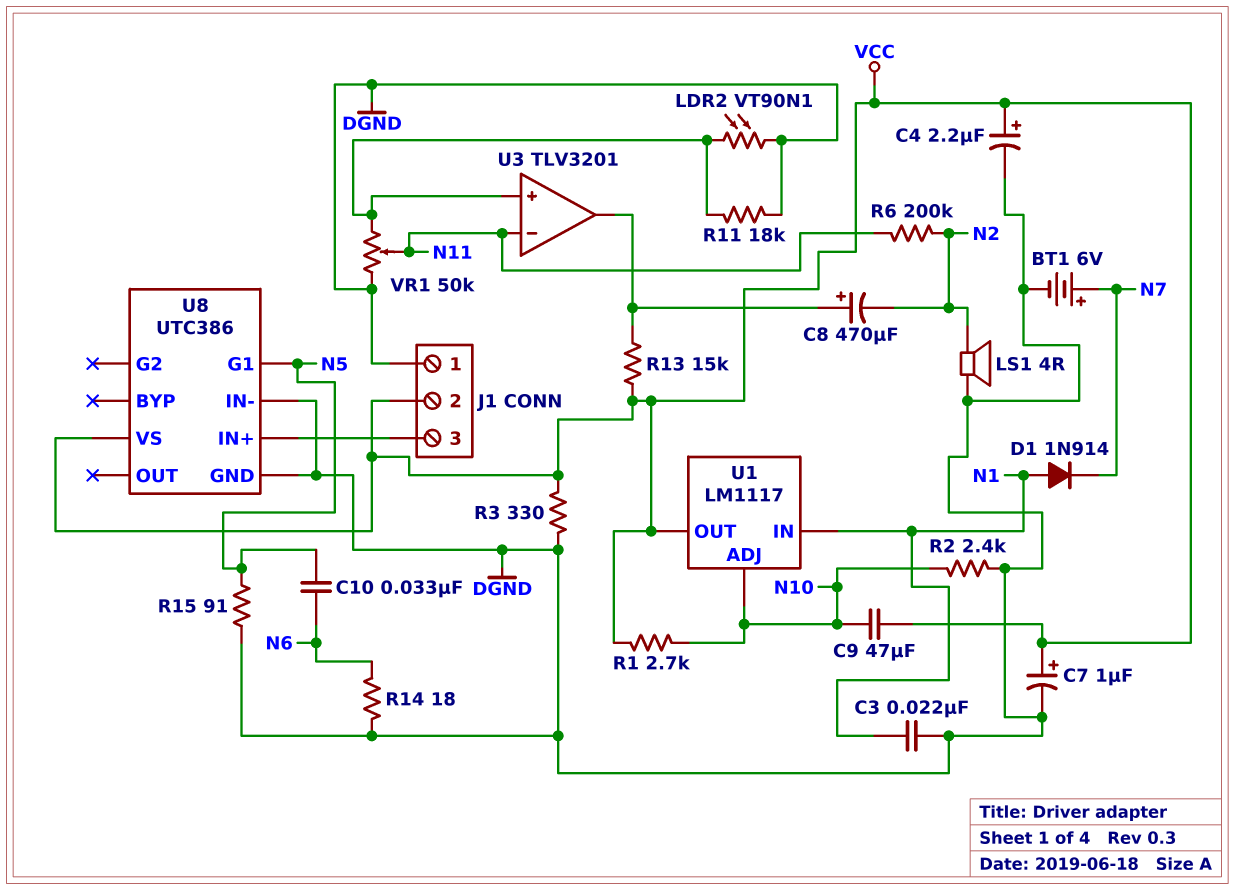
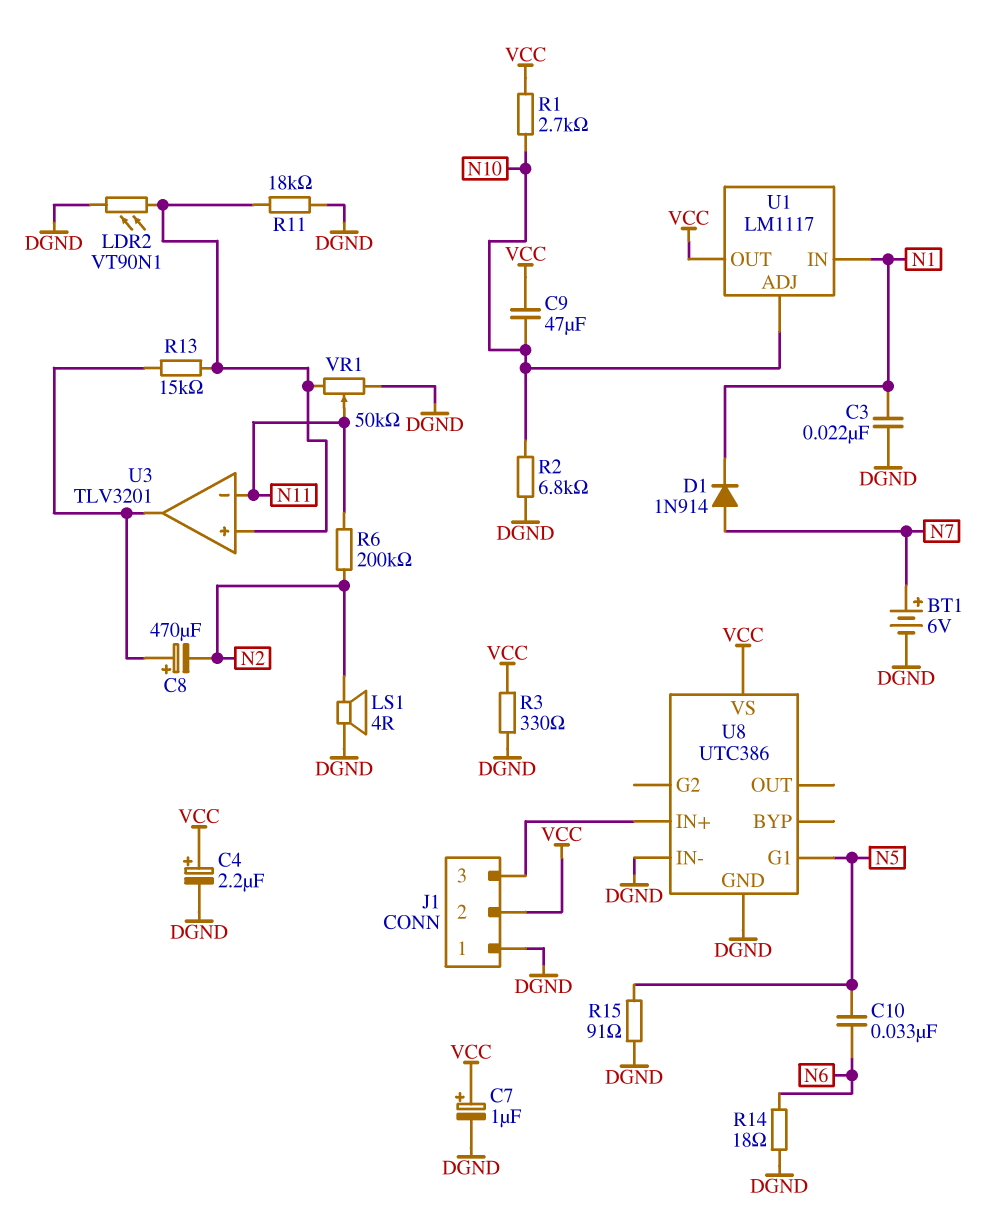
D1: diode 1N914 (A N1, K N7) -> diode 1N914 (A N7, K N1)
R2: 2.4k (DGND, N10) -> 6.8k (DGND, N10)
R13: 15k (U3/out, VCC) -> 15k (U3/in+, U3/out)

